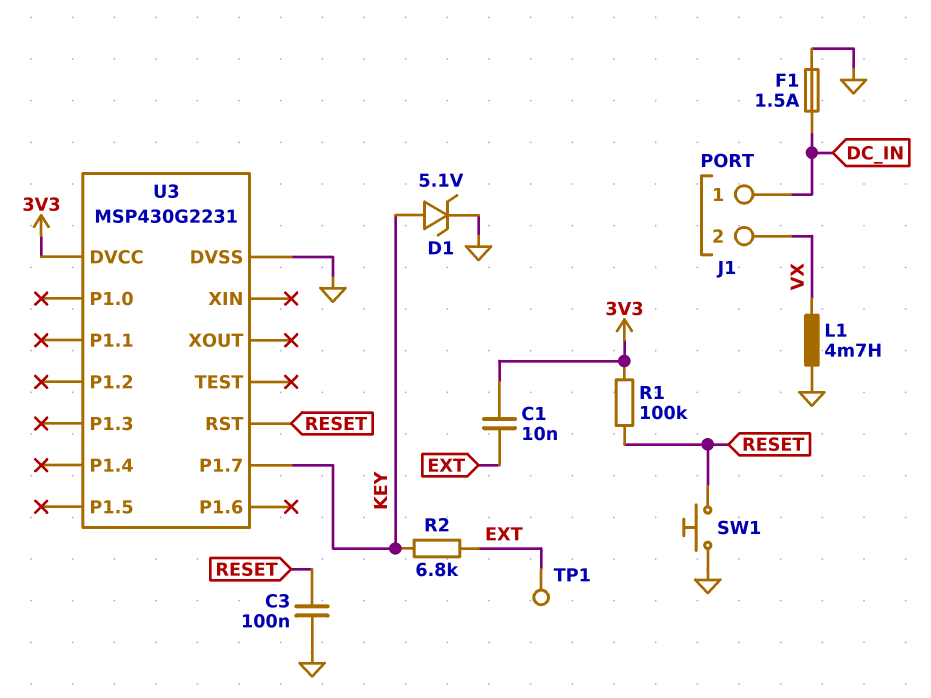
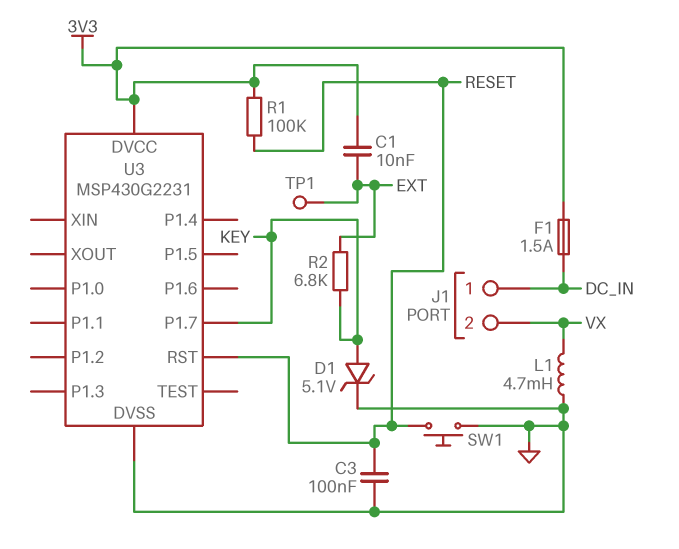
F1: 1.5A (DC_IN, GND) -> 1.5A (3V3, DC_IN)

